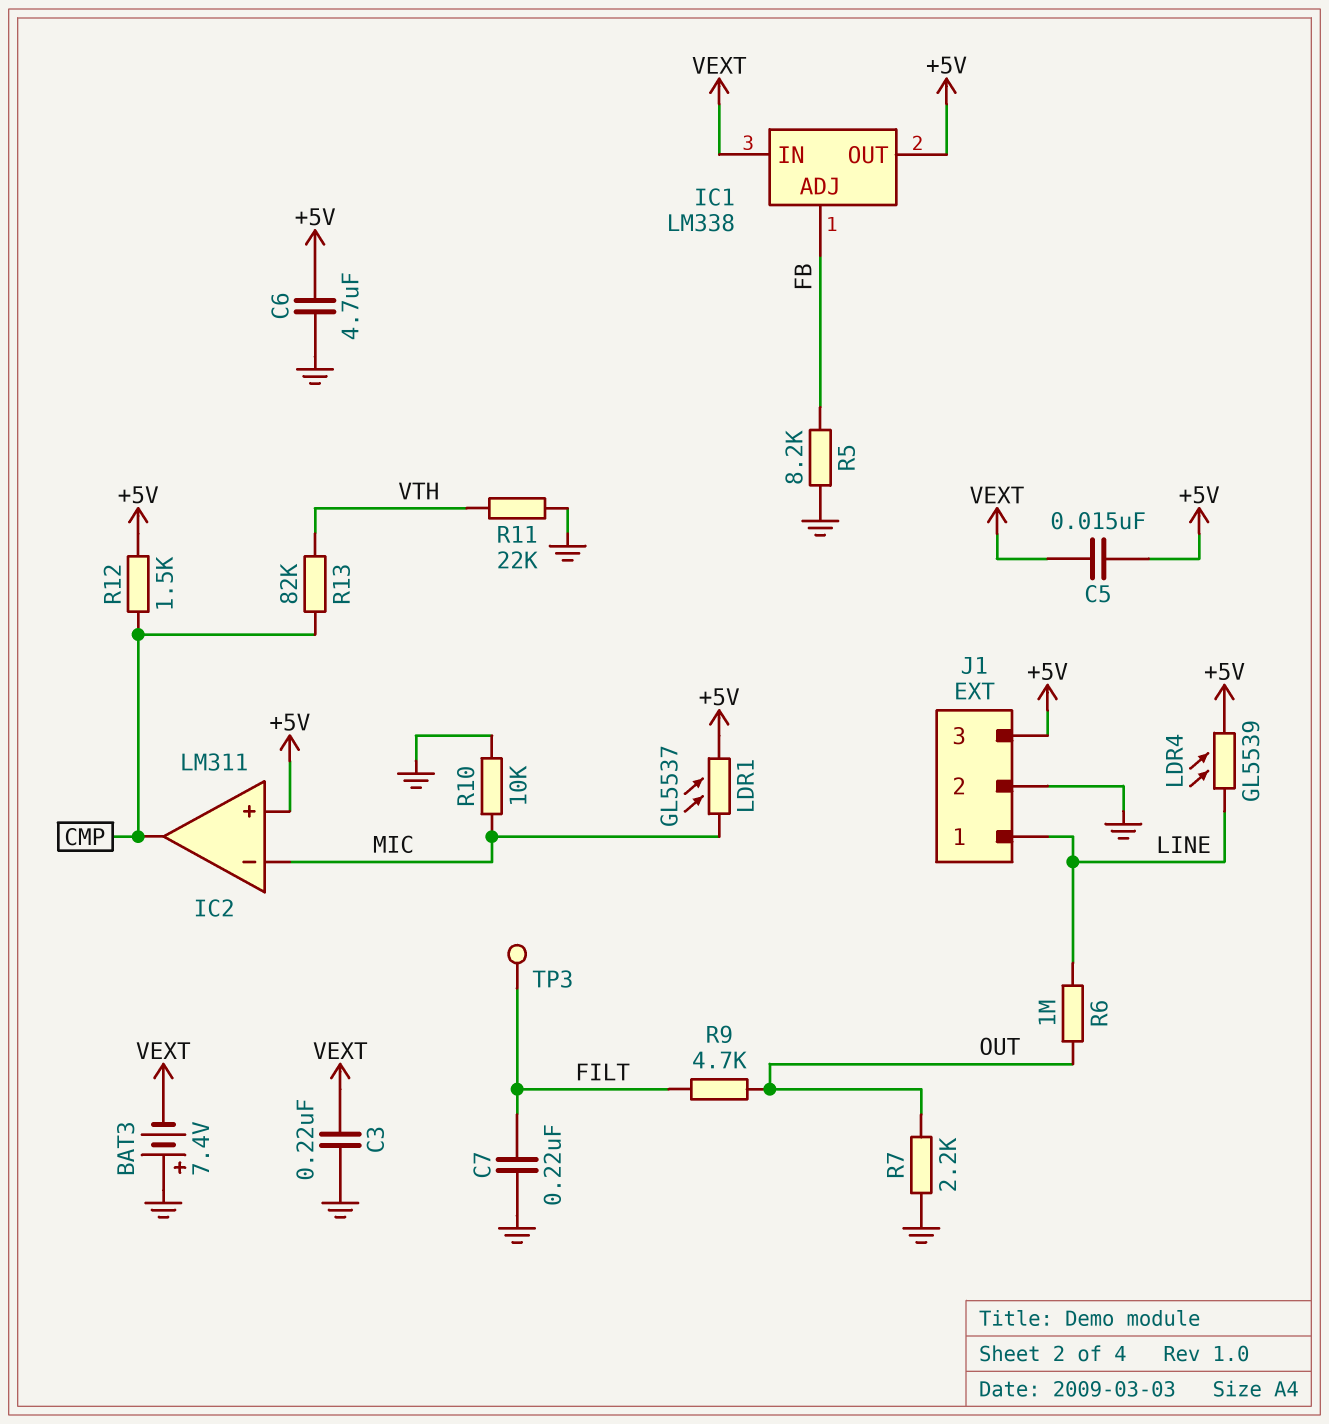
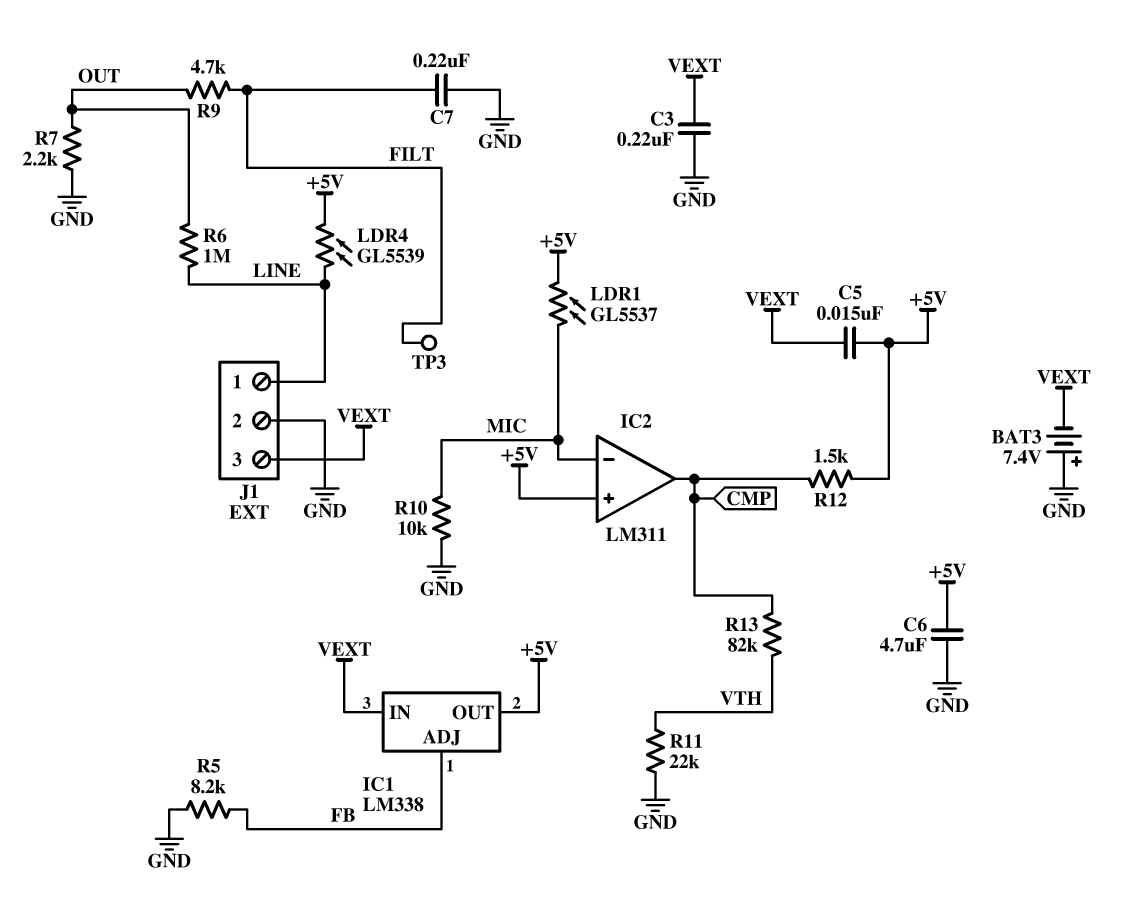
J1 pin 3: +5V -> VEXT

